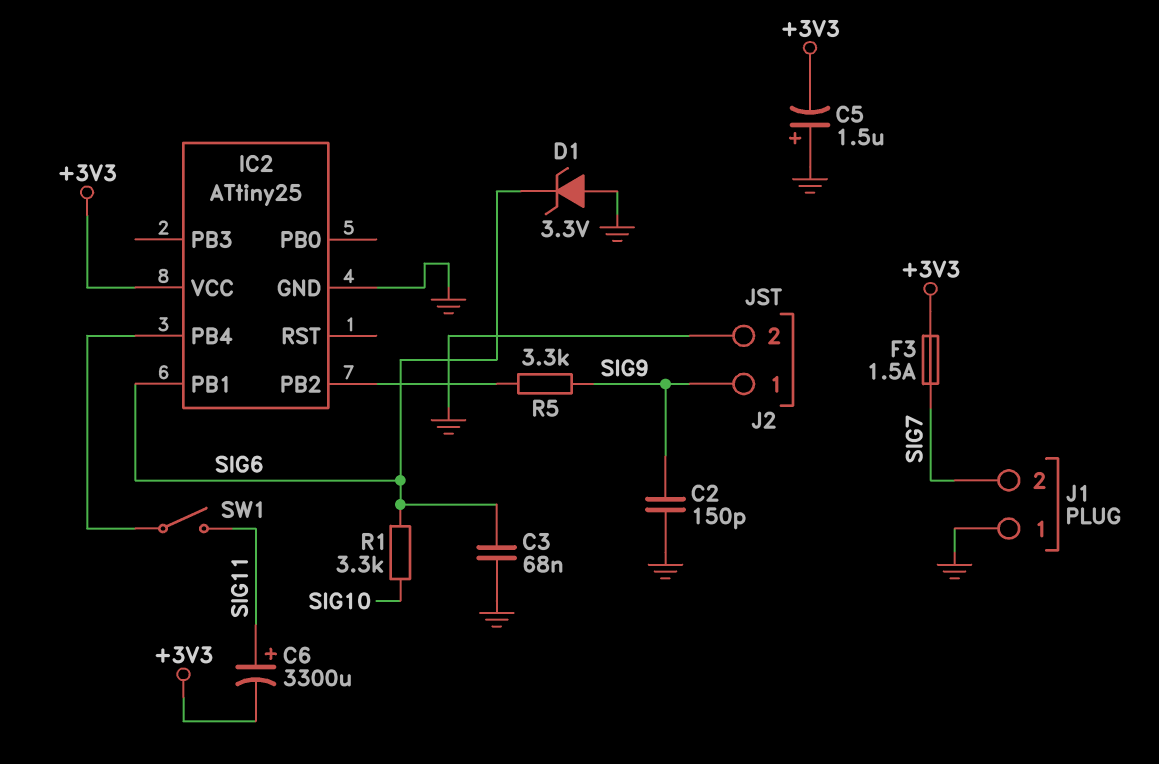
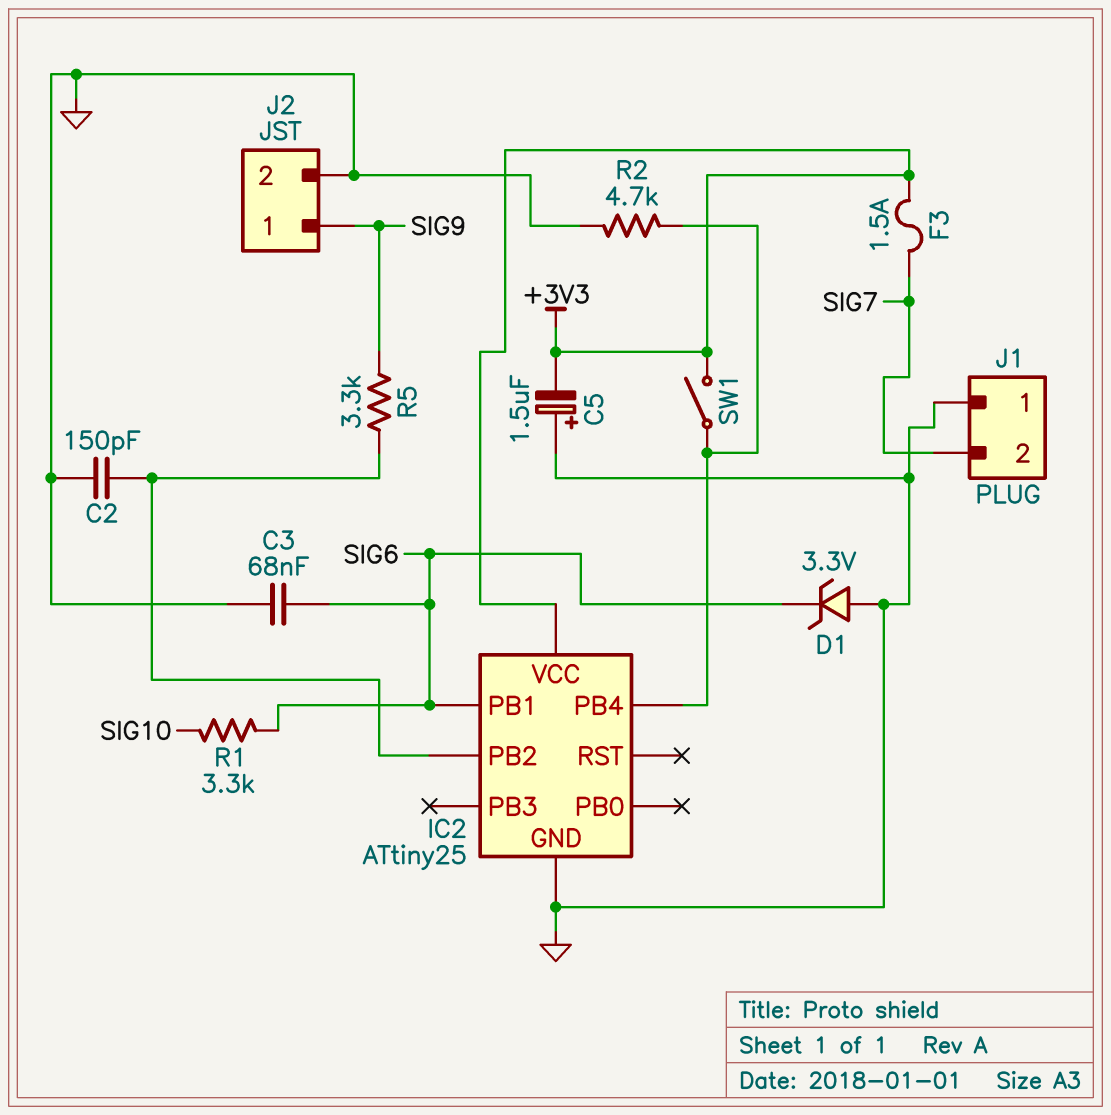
C2: 150pF (GND, SIG9) -> 150pF (GND, IC2/PB2)
C6: 3300uF (plus SIG11, minus +3V3) -> none
R2: none -> 4.7k (GND, IC2/PB4)
SW1: switch (IC2/PB4, SIG11) -> switch (+3V3, IC2/PB4)

